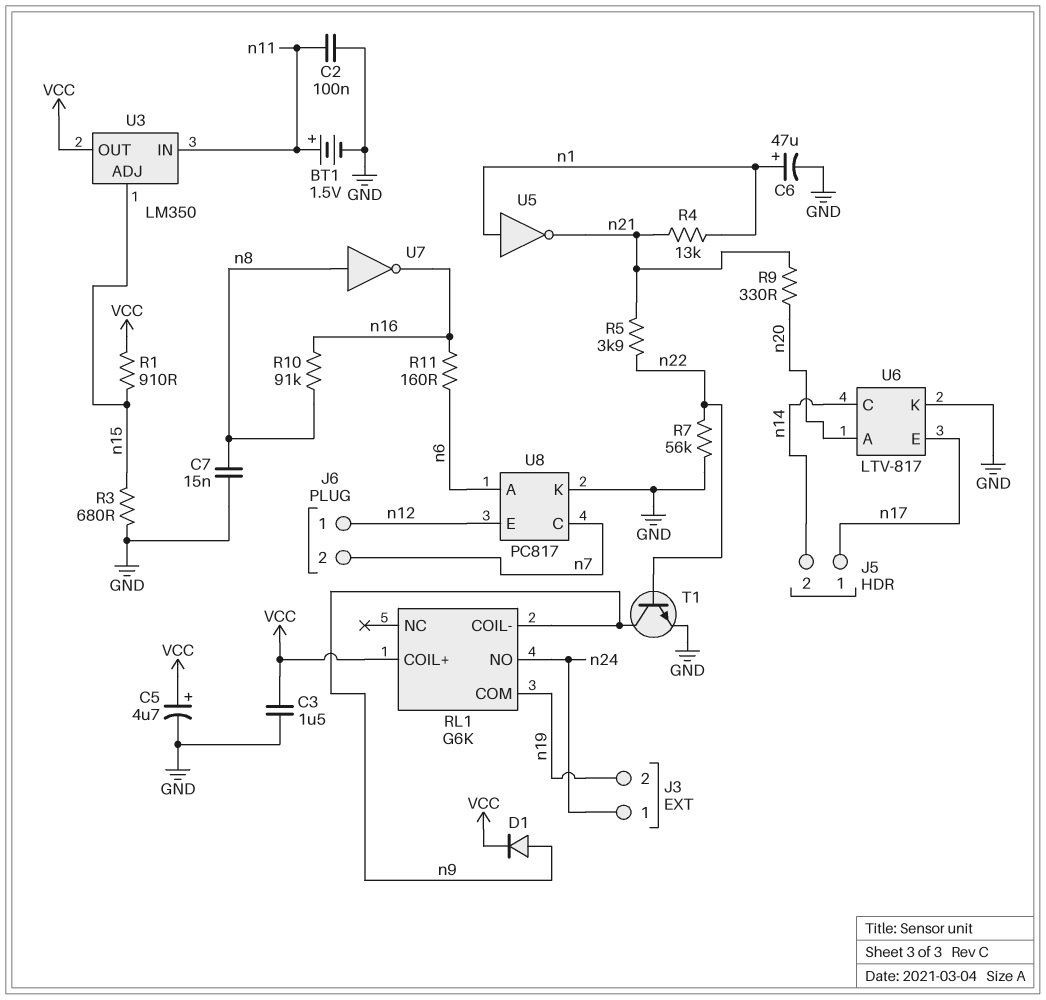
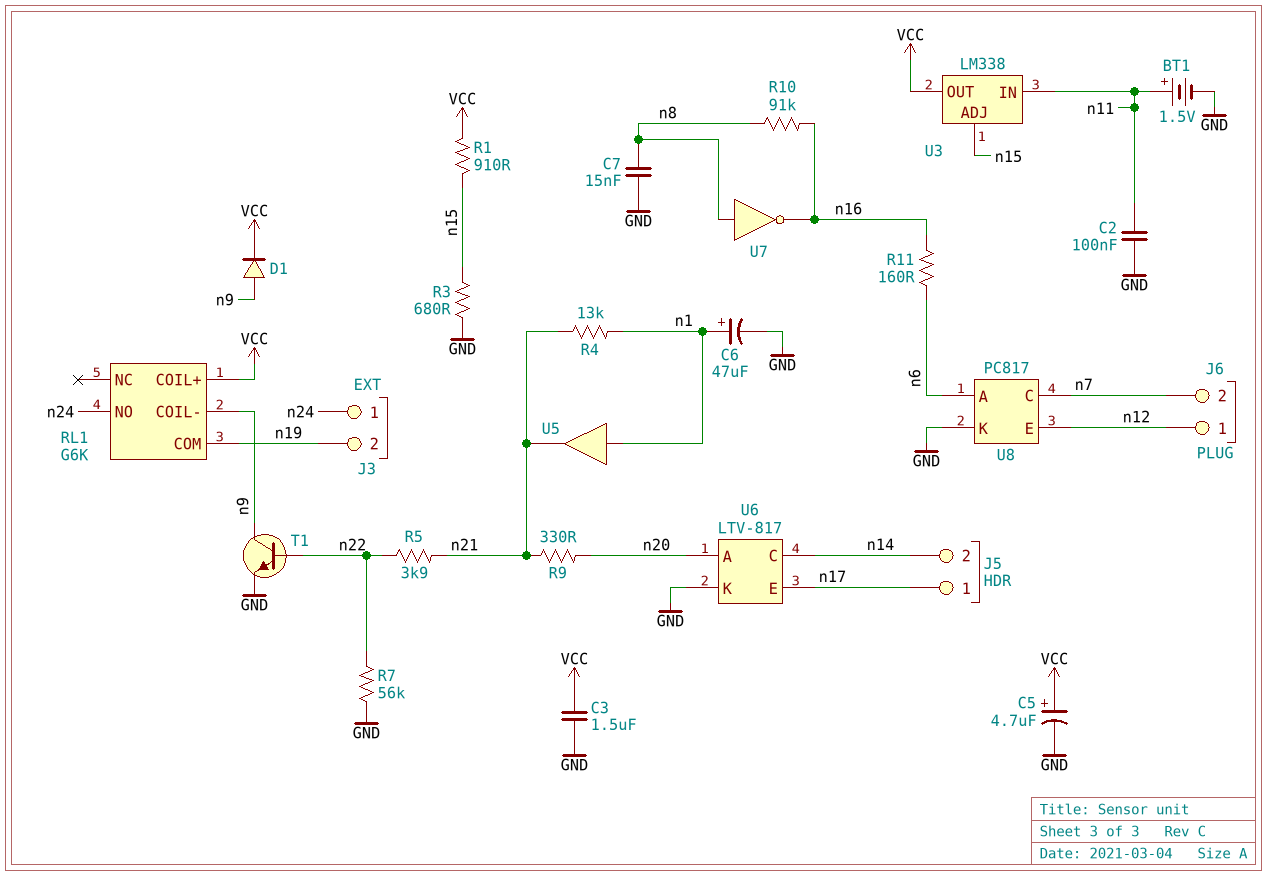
U3: LM350 -> LM338
U5: NOT (in n1, out n21) -> buffer (in n1, out n21)

